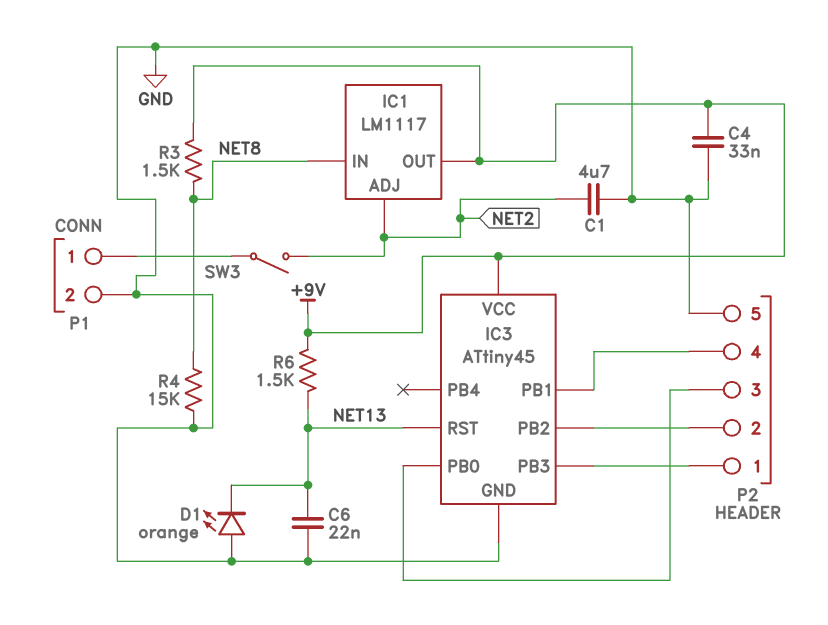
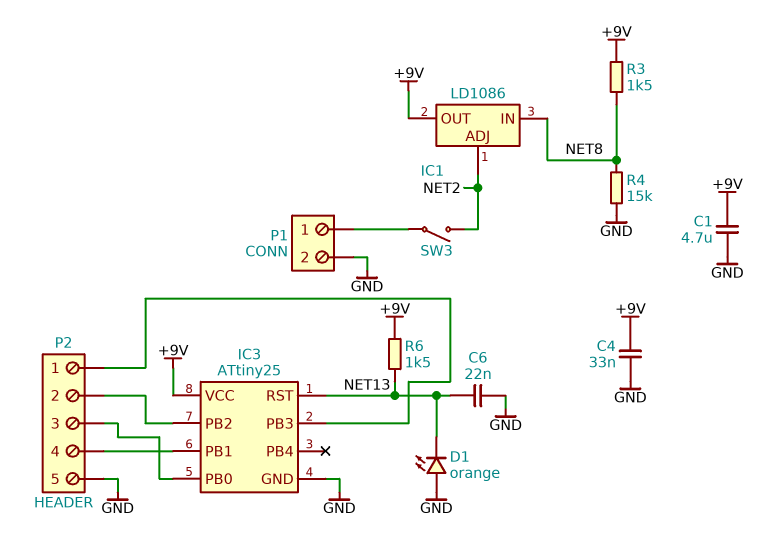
C1: 4.7uF (GND, NET2) -> 4.7uF (+9V, GND)
IC1: LM1117 -> LD1086
IC3: ATtiny45 -> ATtiny25

